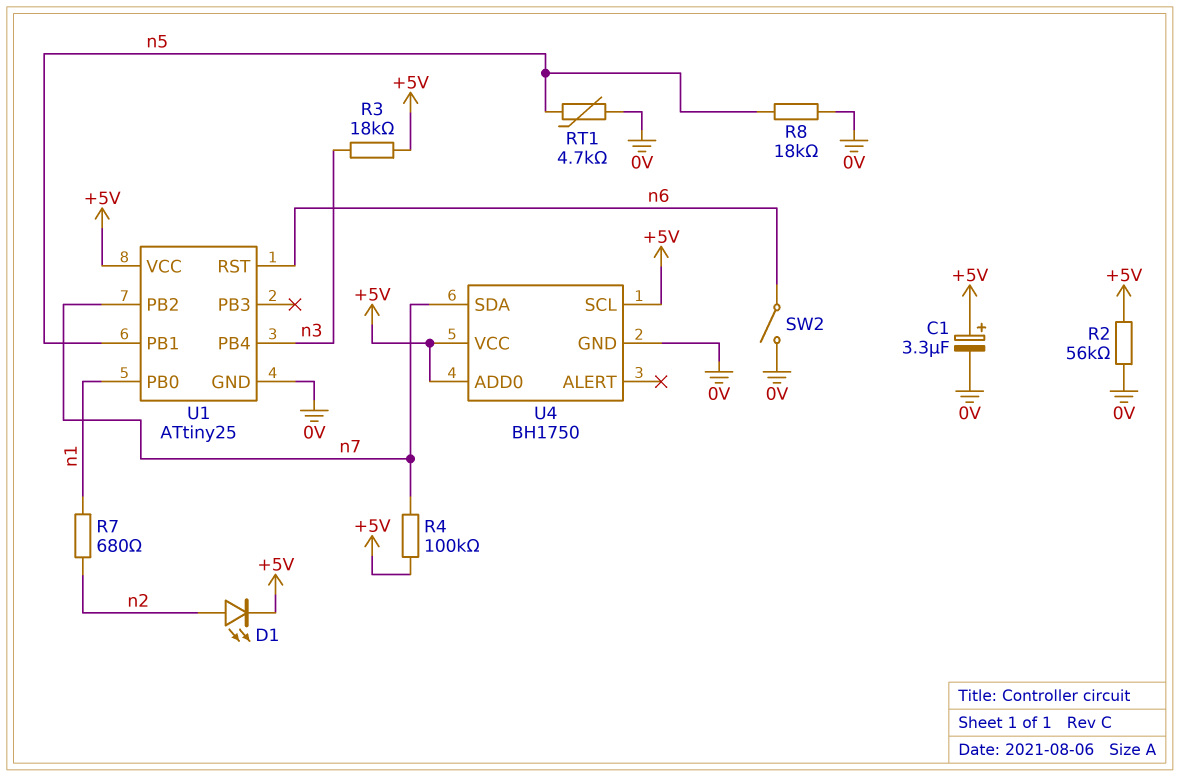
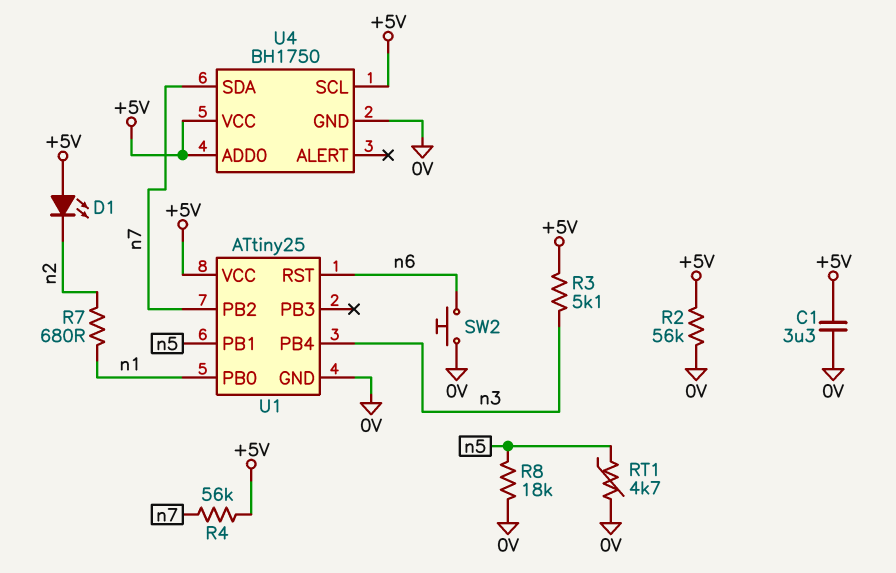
C1: 3.3uF (plus +5V, minus 0V) -> 3.3uF (+5V, 0V)
D1: LED (A n2, K +5V) -> LED (A +5V, K n2)
R3: 18k (+5V, n3) -> 5.1k (+5V, n3)
R4: 100k (+5V, n7) -> 56k (+5V, n7)
SW2: switch (0V, n6) -> button (0V, n6)

